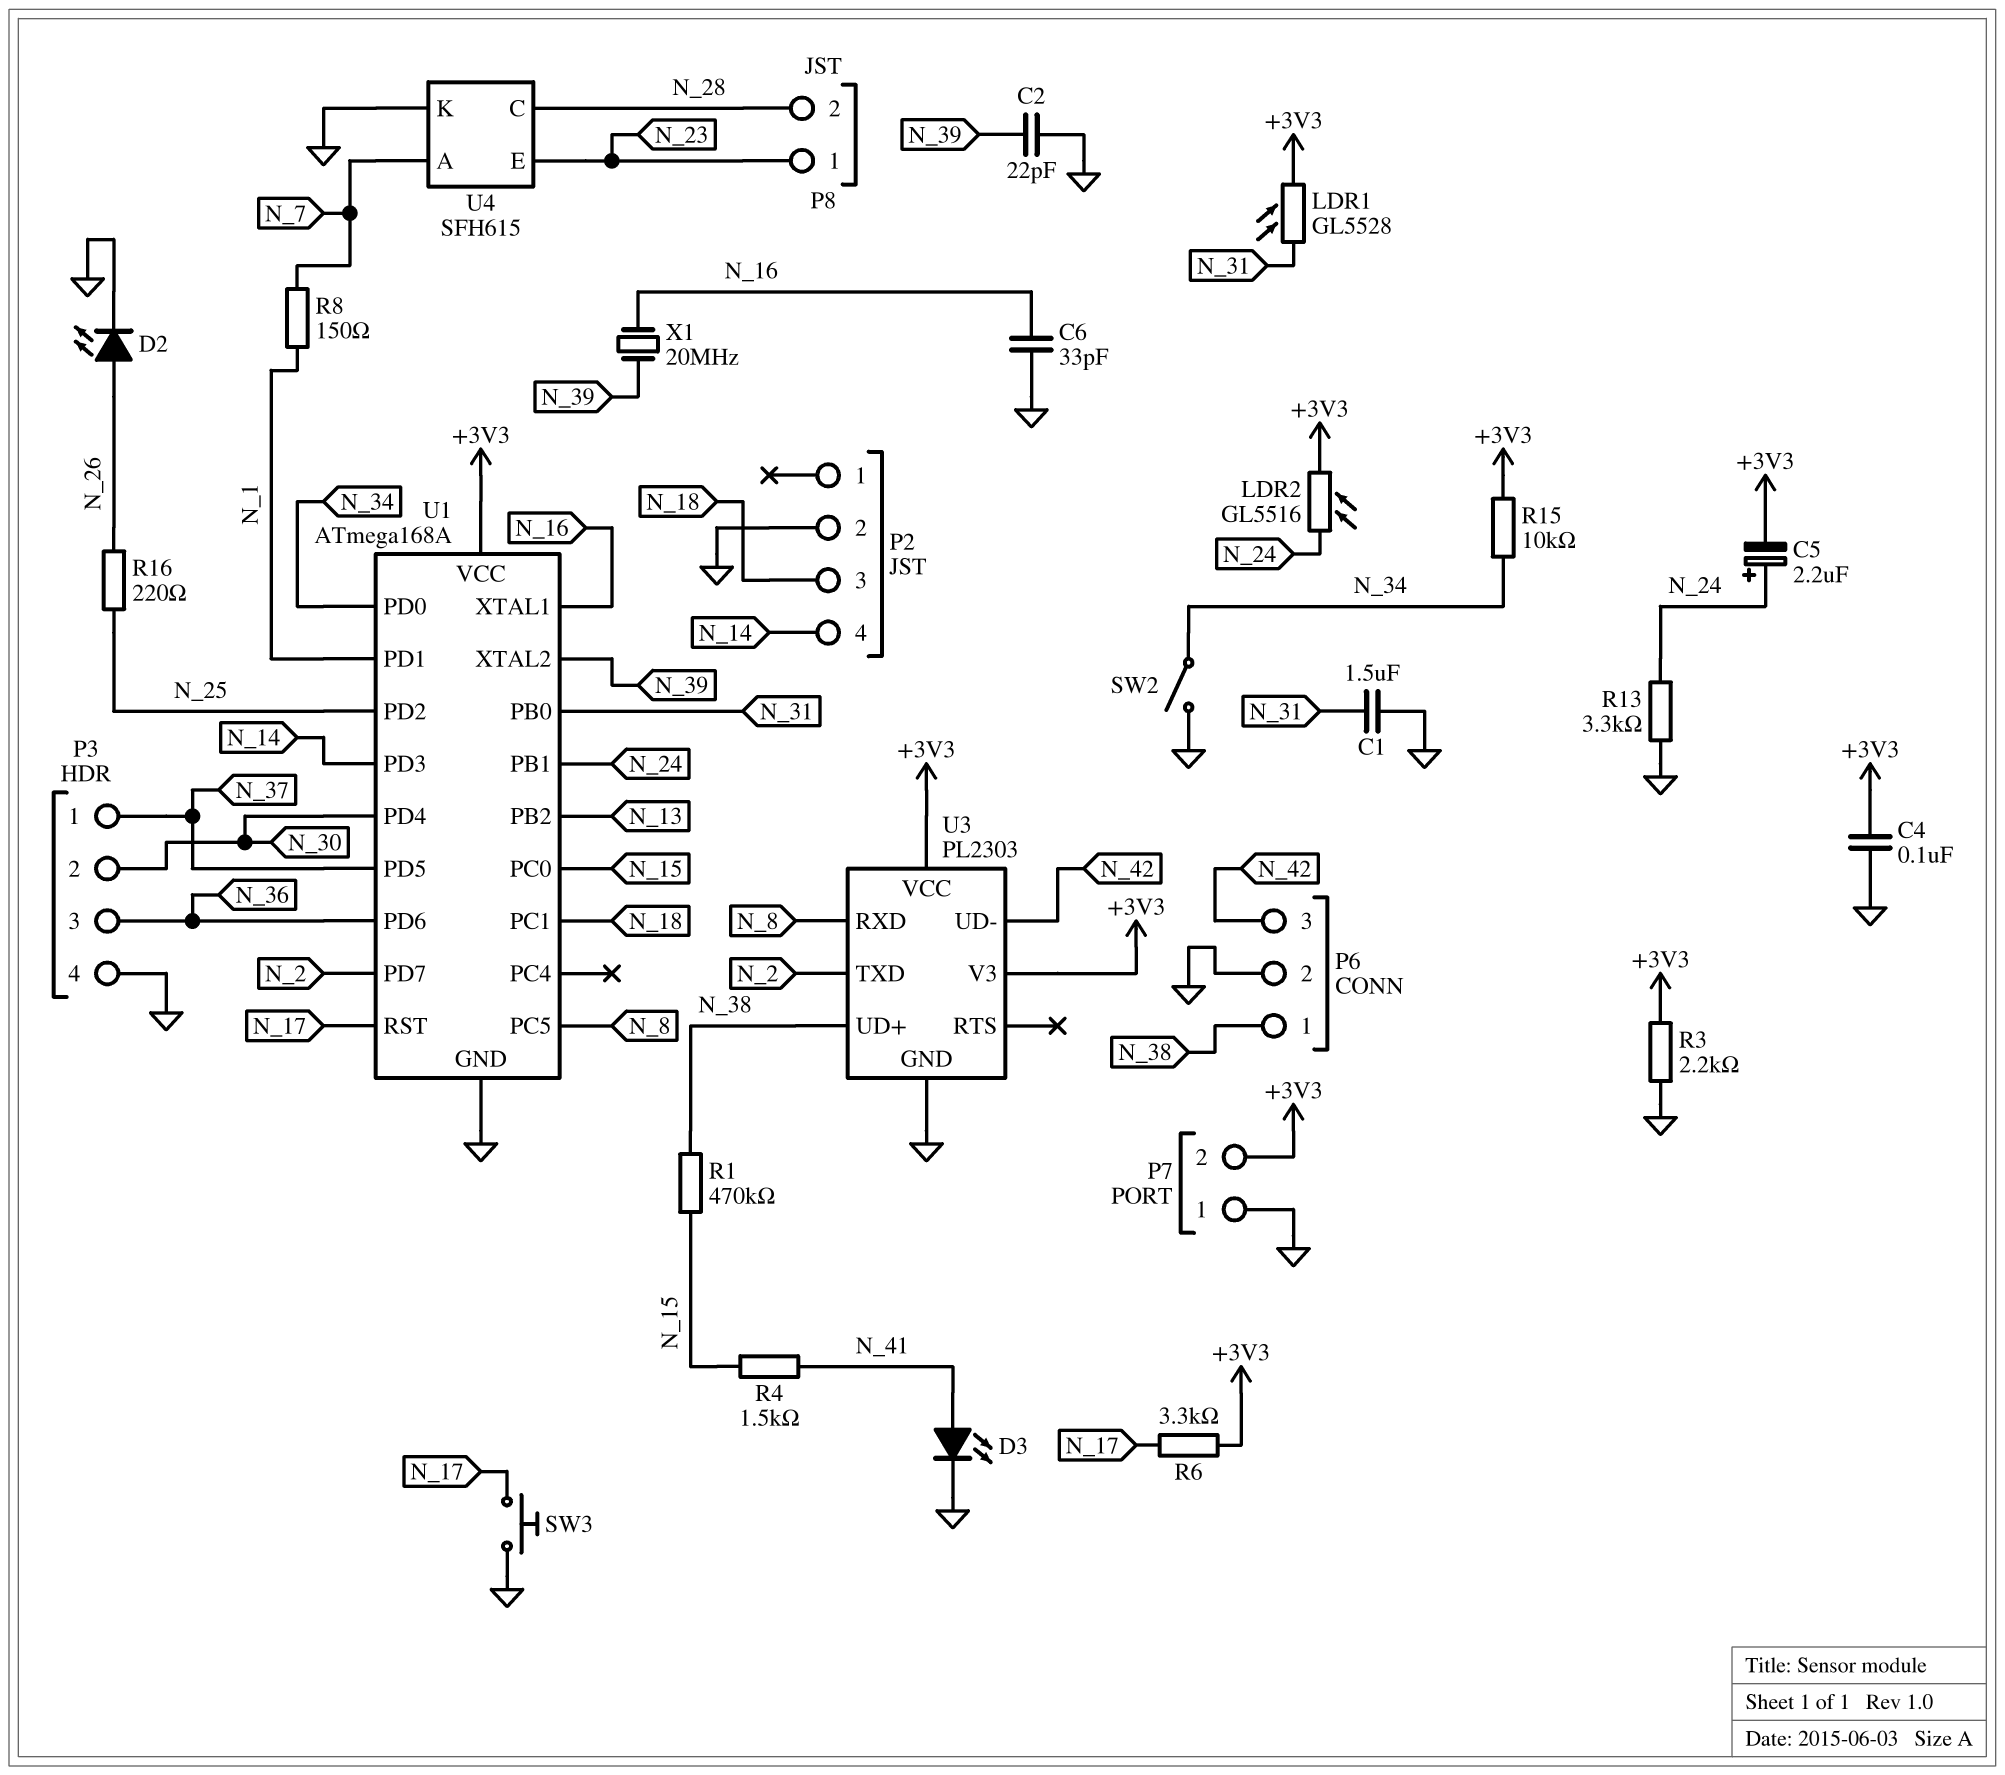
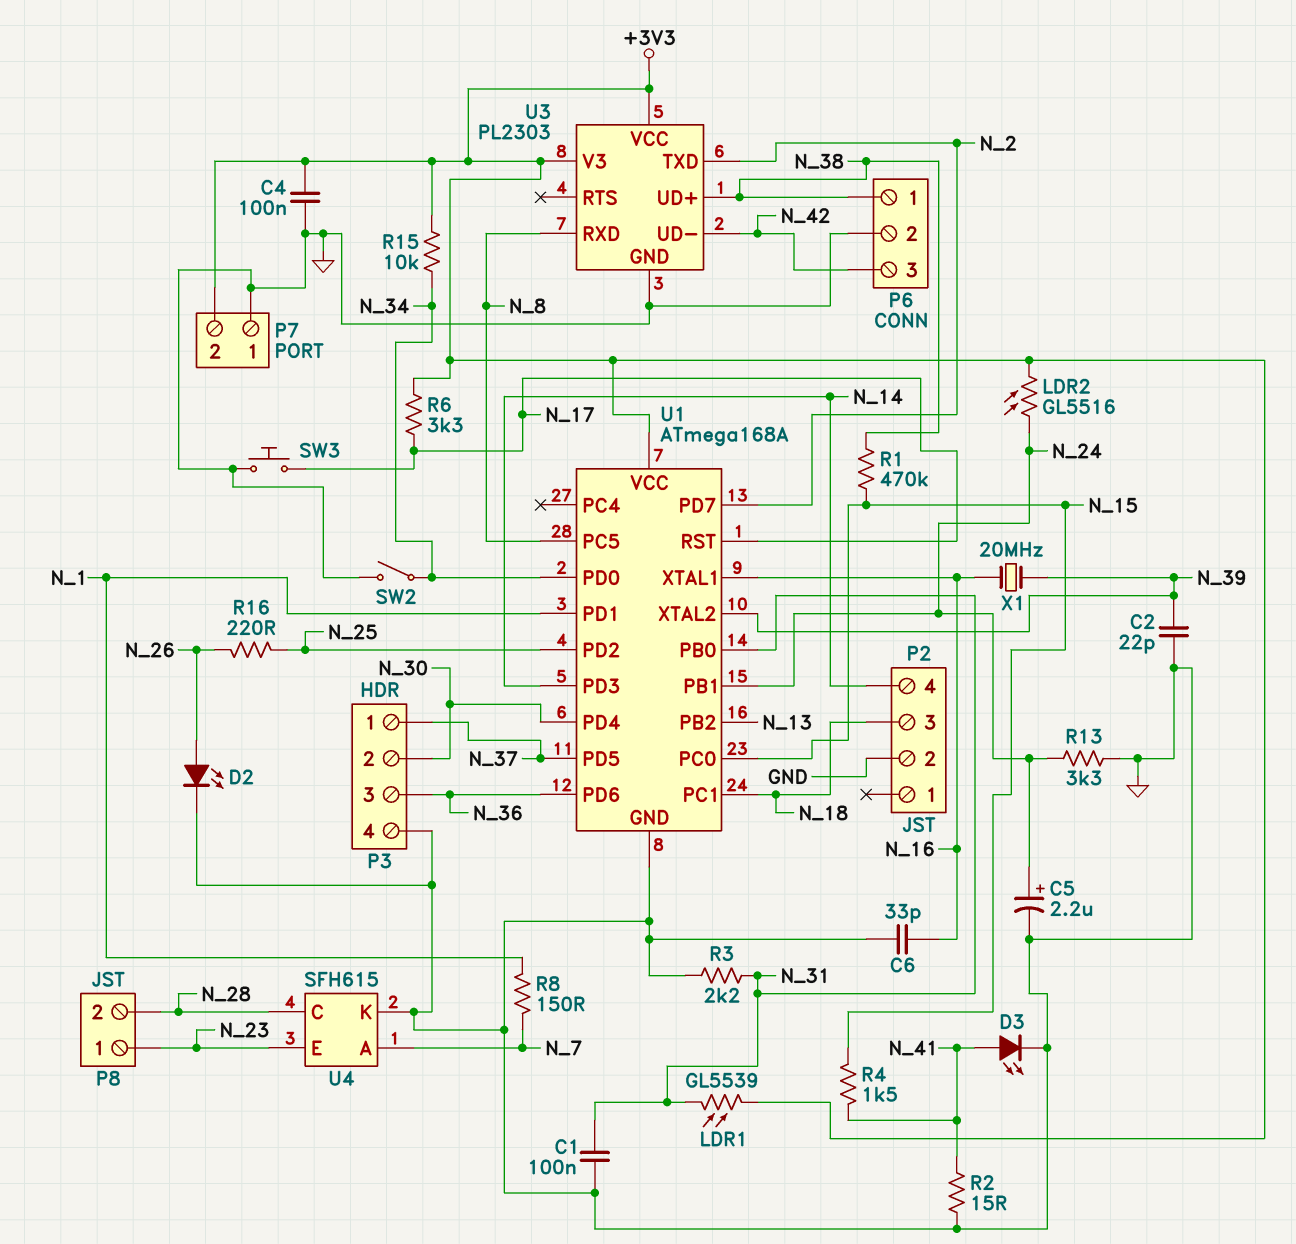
C1: 1.5uF (GND, N_31) -> 100nF (GND, N_31)
C5: 2.2uF (plus N_24, minus +3V3) -> 2.2uF (plus N_24, minus GND)
LDR1: GL5528 (+3V3, N_31) -> GL5539 (+3V3, N_31)
R2: none -> 15 (GND, N_41)
R3: 2.2k (+3V3, GND) -> 2.2k (GND, N_31)

